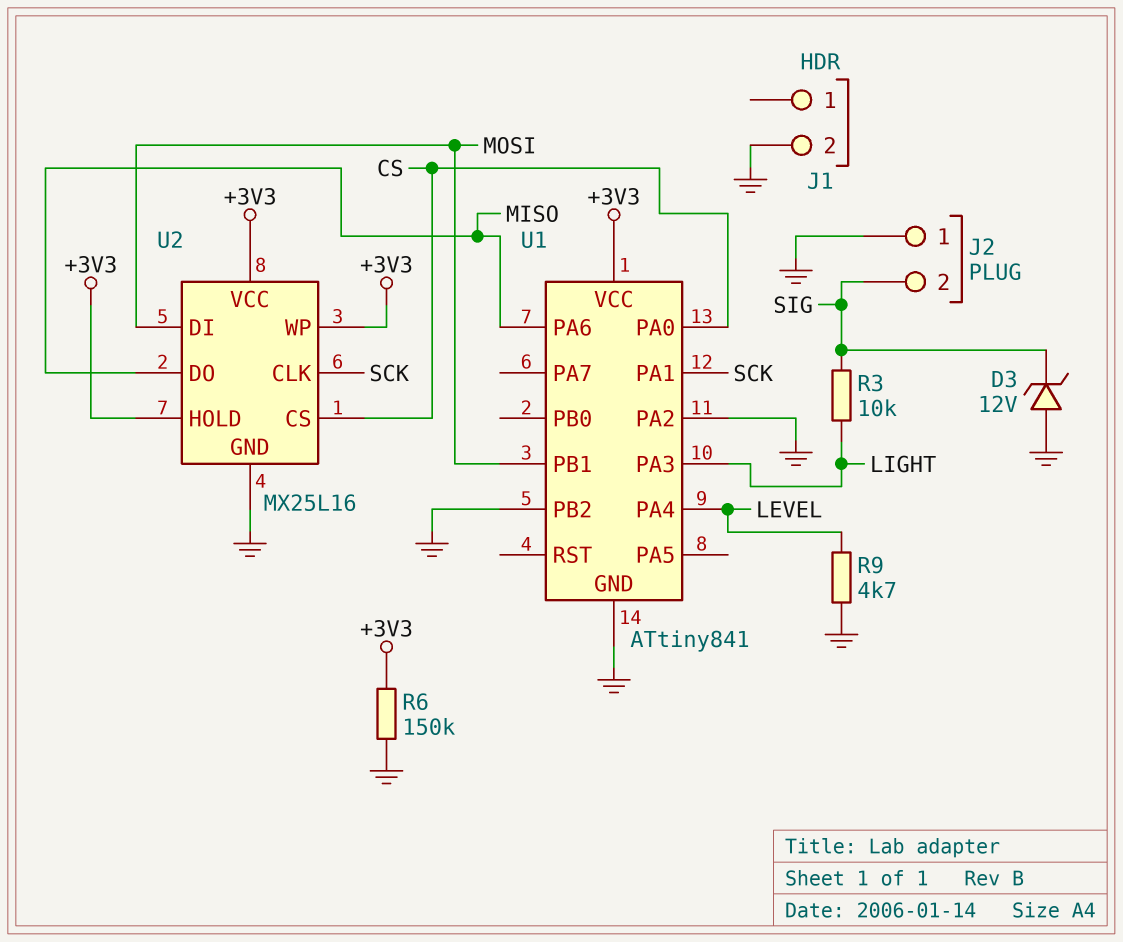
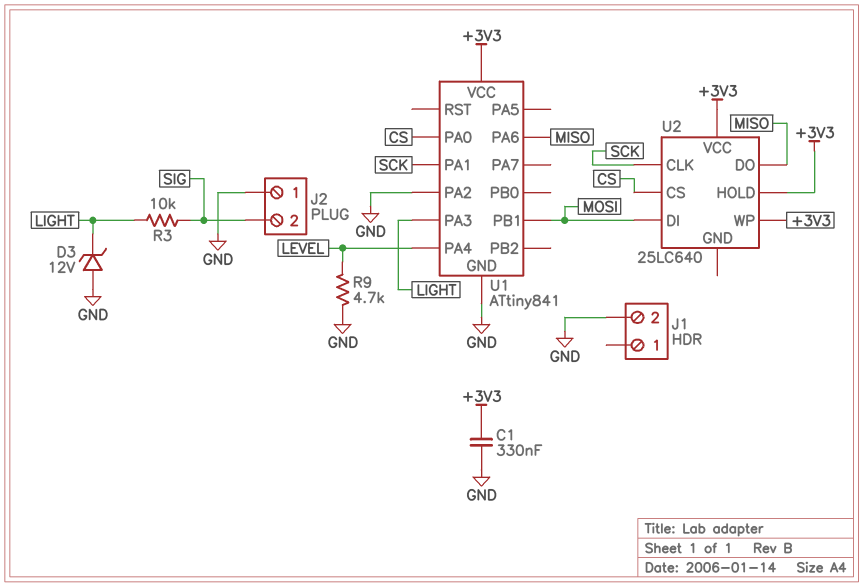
C1: none -> 330nF (+3V3, GND)
D3: zener 12V (A GND, K SIG) -> zener 12V (A GND, K LIGHT)
R6: 150k (+3V3, GND) -> none
U1 pin PB2: GND -> none
U2: MX25L16 -> 25LC640
U2 pin GND: GND -> none

